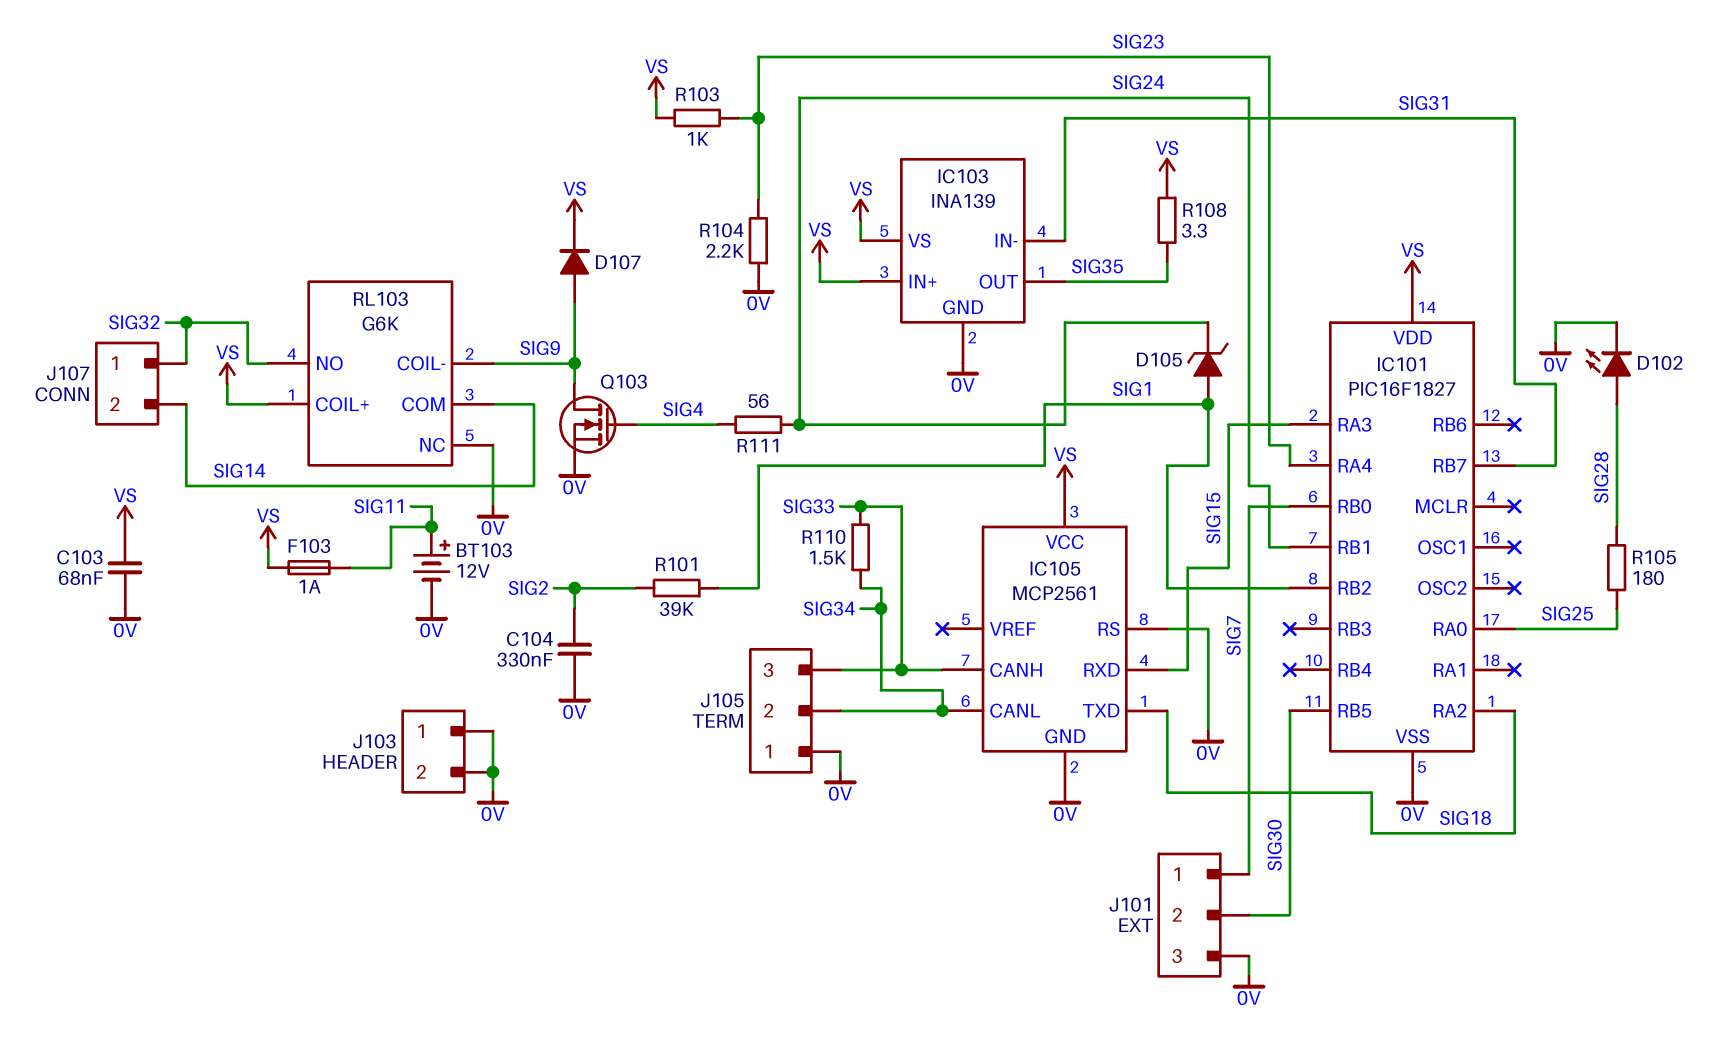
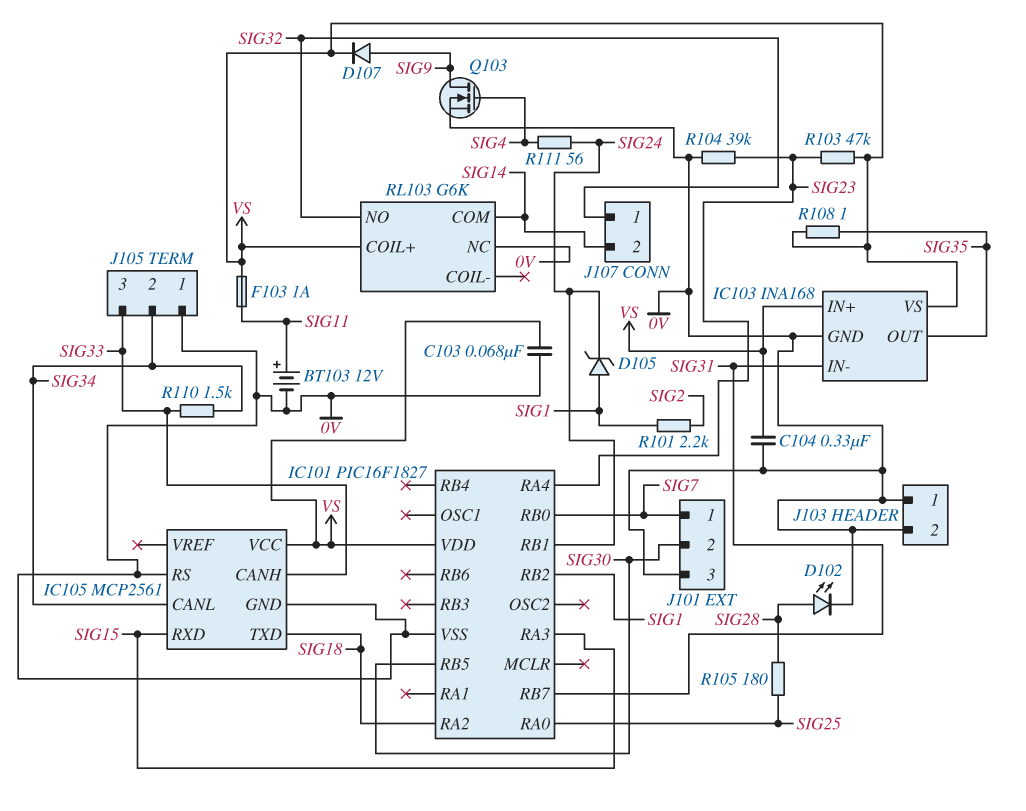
C104: 330nF (0V, SIG2) -> 330nF (0V, VS)
IC103: INA139 -> INA168
R101: 39k (SIG1, SIG2) -> 2.2k (SIG1, SIG2)
R103: 1k (SIG23, VS) -> 47k (SIG23, VS)
R104: 2.2k (0V, SIG23) -> 39k (0V, SIG23)
R108: 3.3 (SIG35, VS) -> 1 (SIG35, VS)
RL103 pin COIL-: SIG9 -> none

